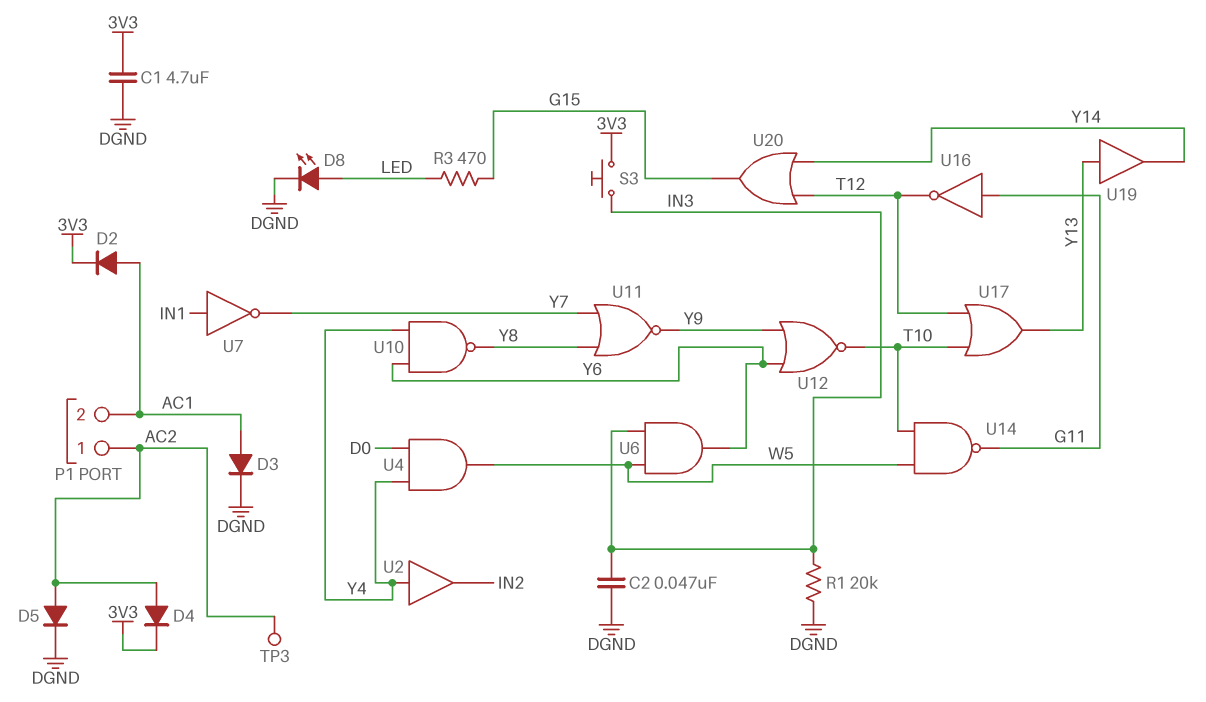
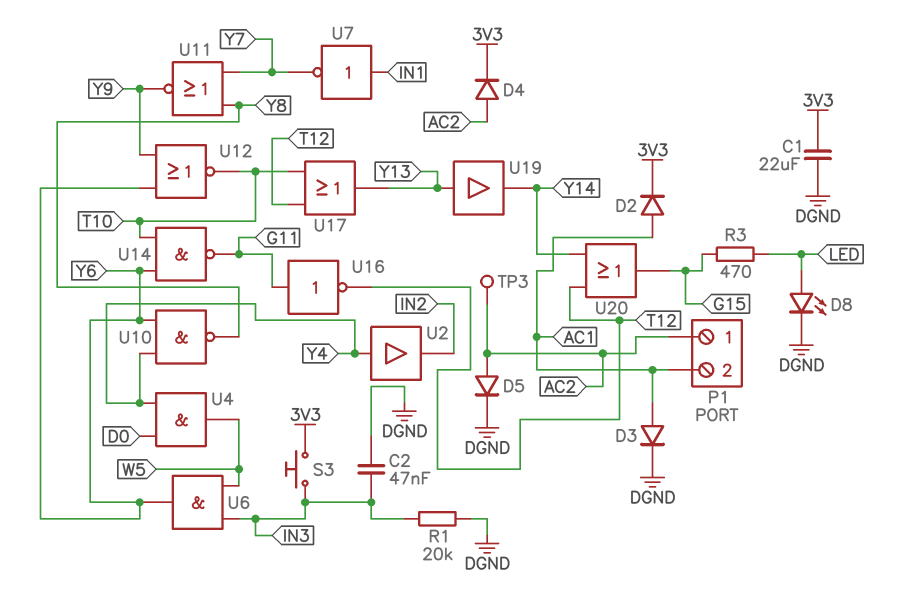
C1: 4.7uF (3V3, DGND) -> 22uF (3V3, DGND)
U14: NAND (in T10, in W5, out G11) -> NAND (in T10, in Y6, out G11)

